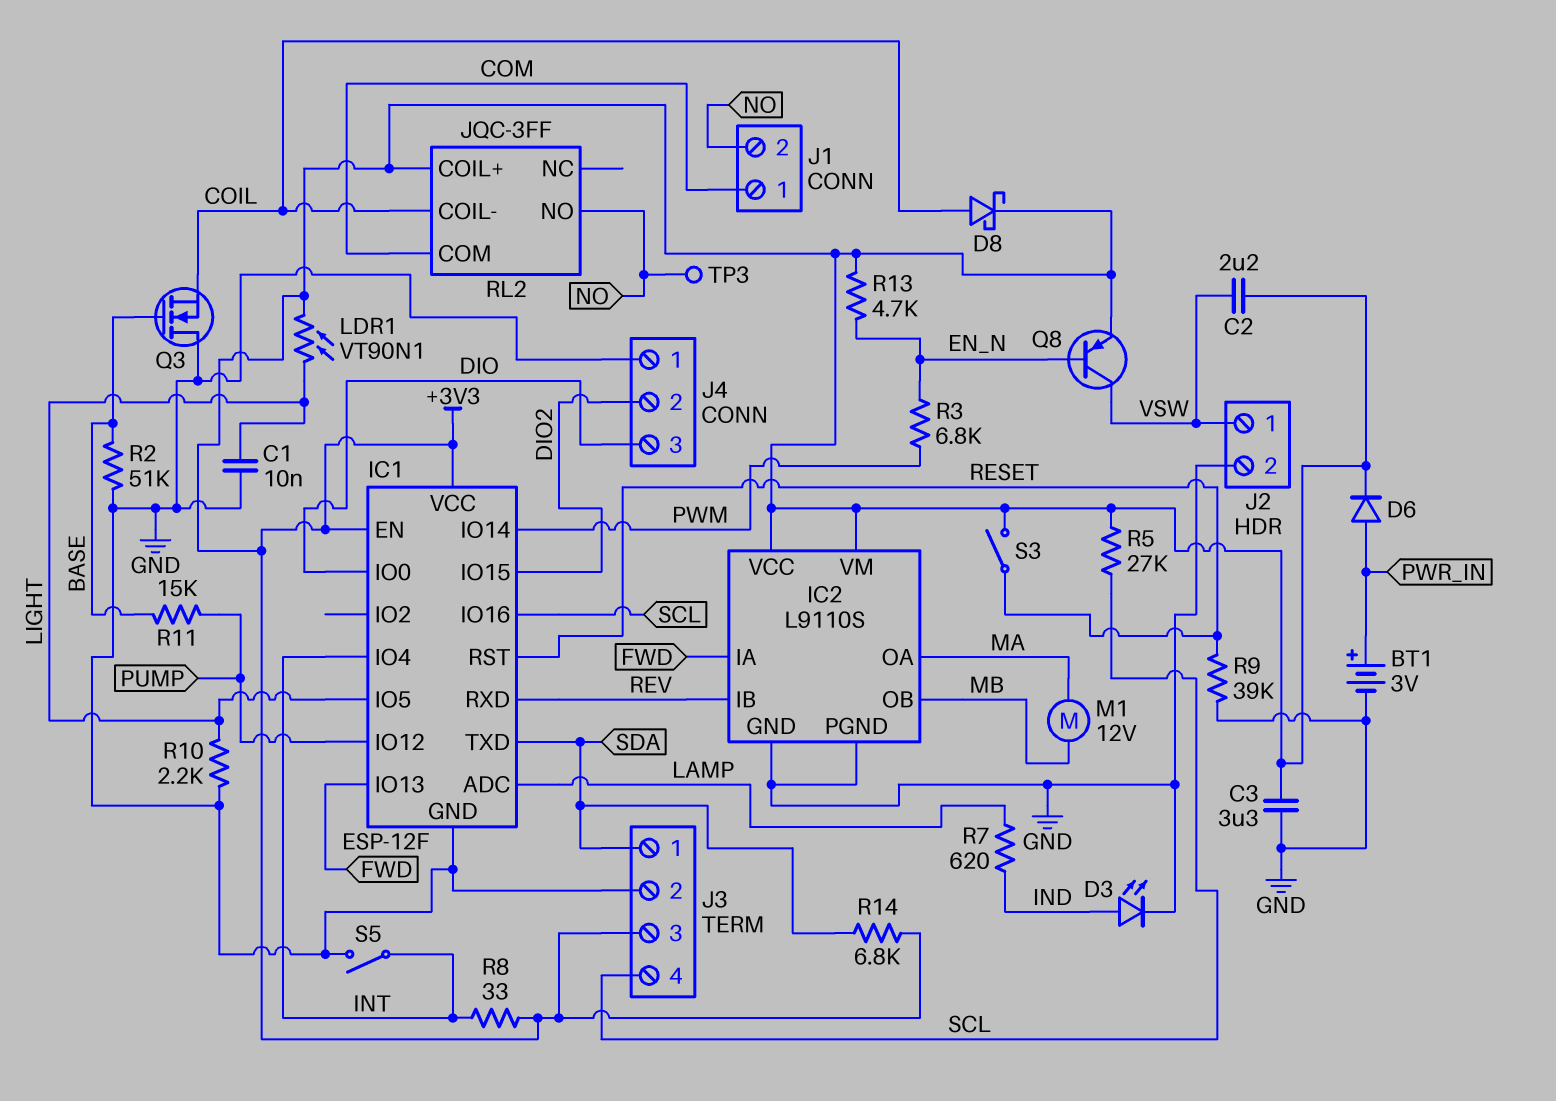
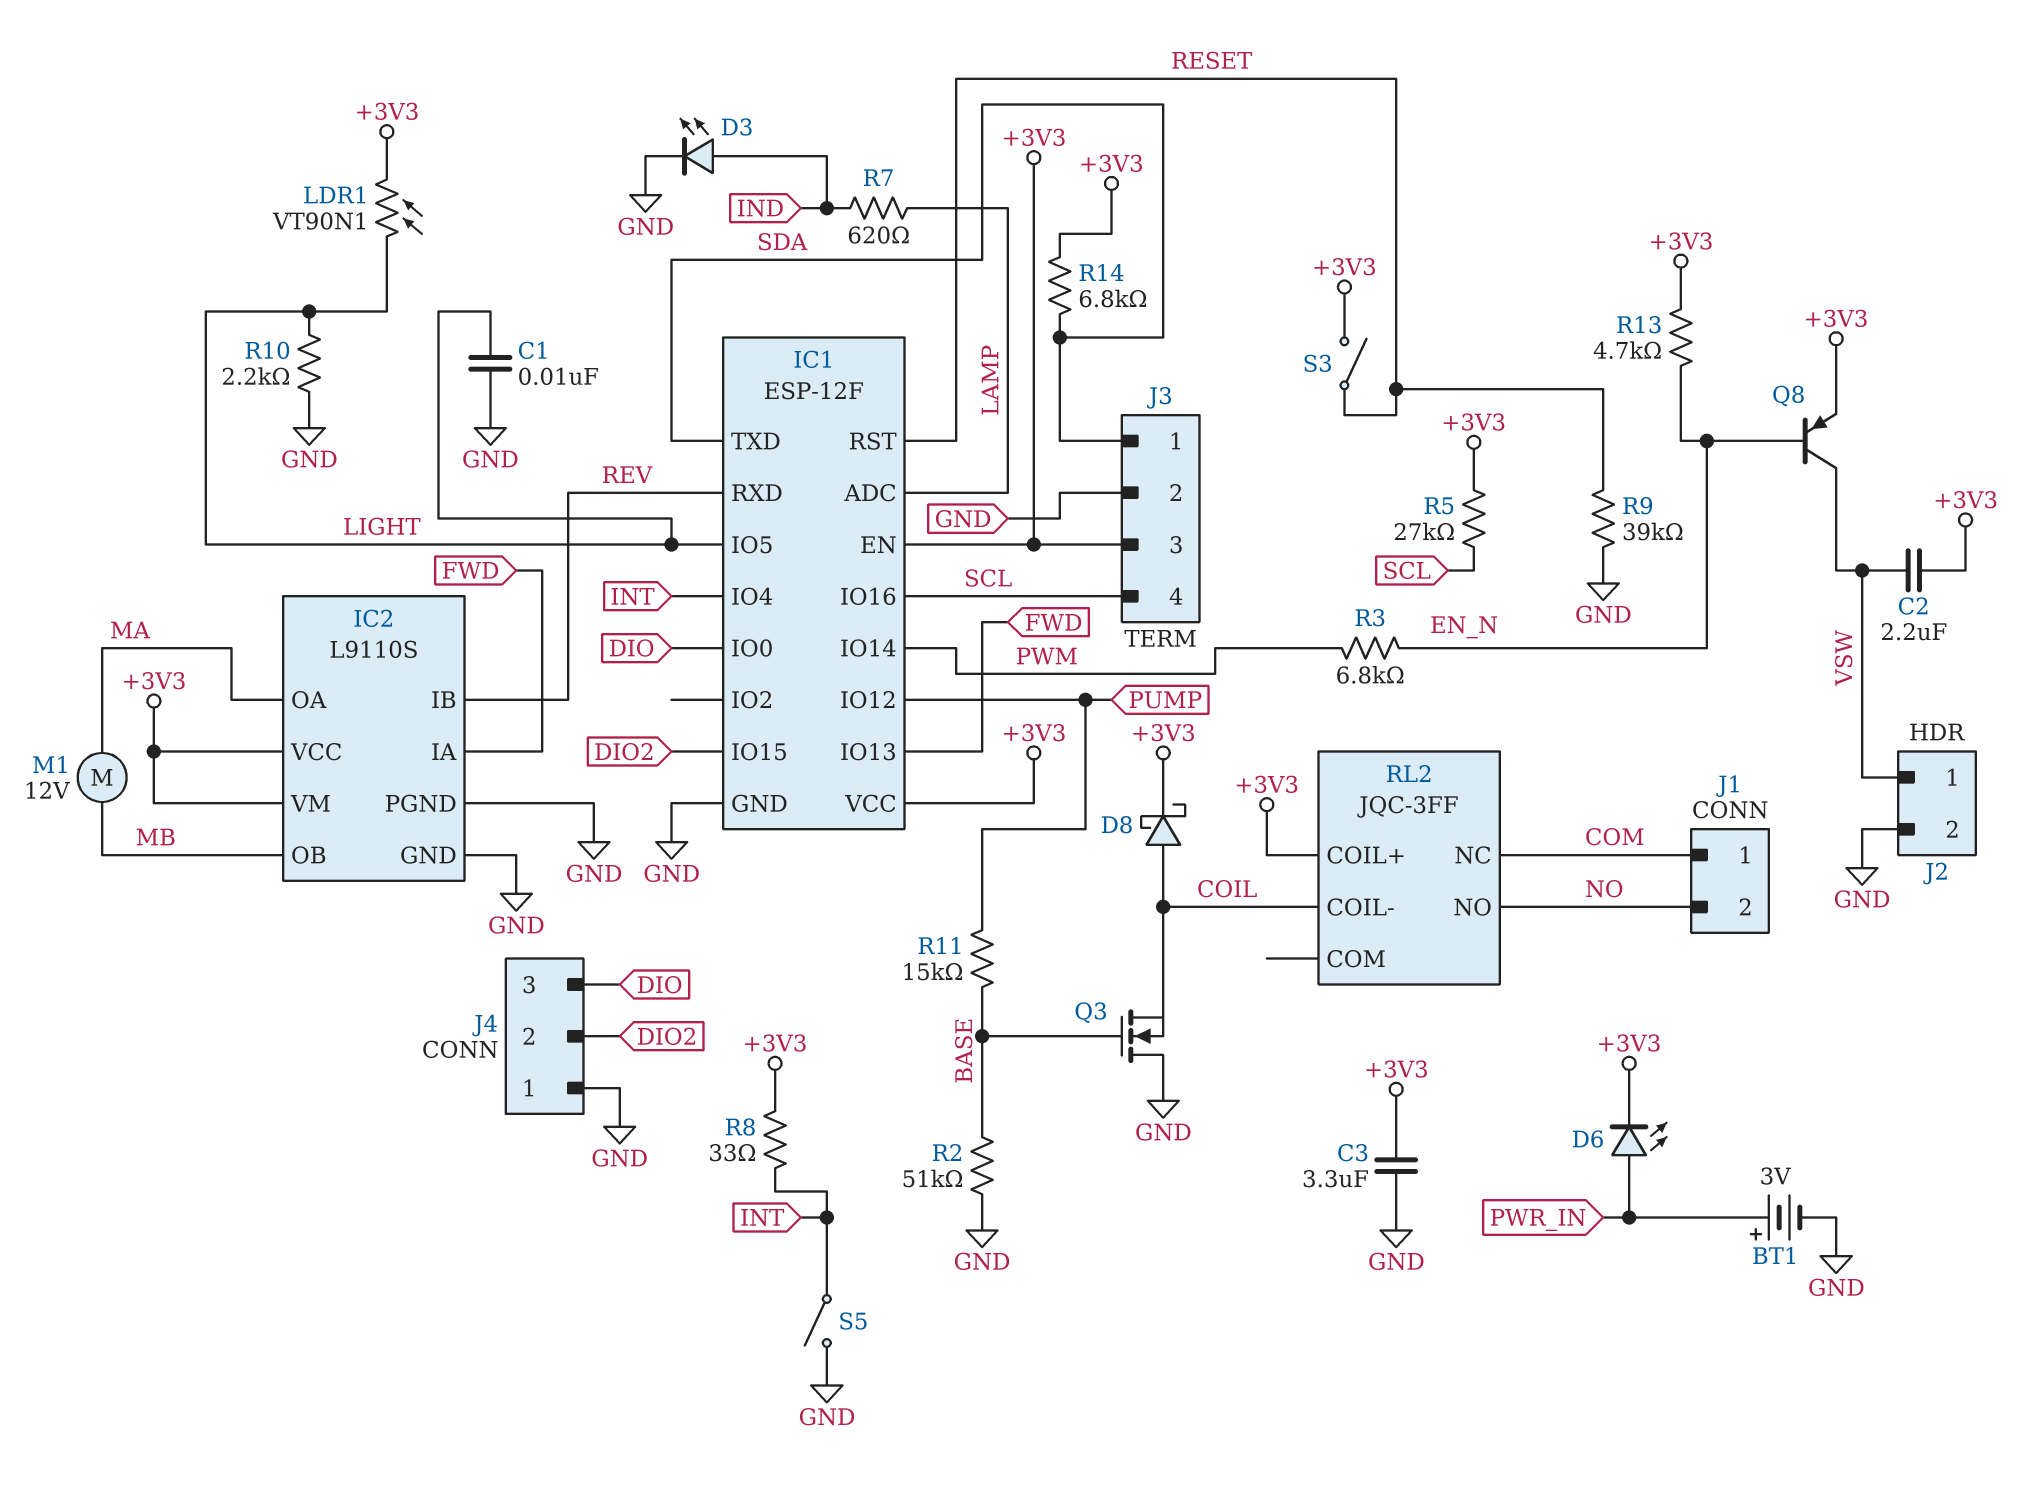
D6: diode (A PWR_IN, K +3V3) -> LED (A PWR_IN, K +3V3)
RL2 pin COM: COM -> none
RL2 pin NC: none -> COM
TP3: test point (NO) -> none

